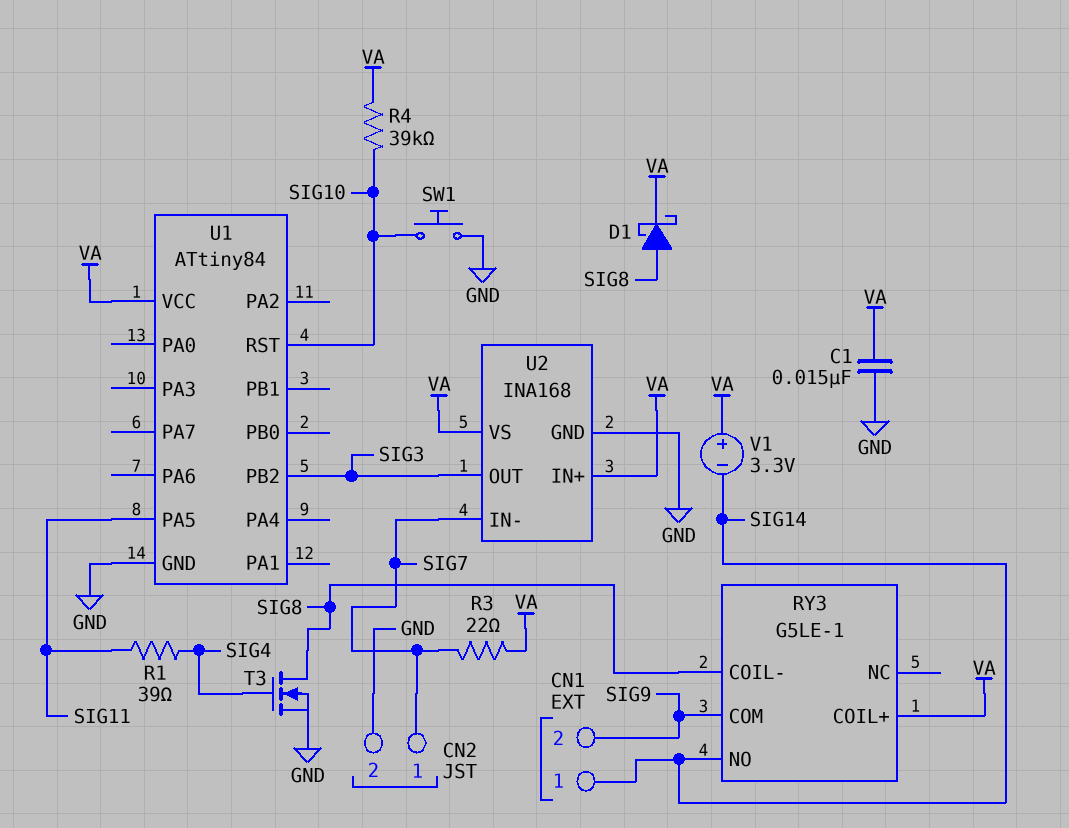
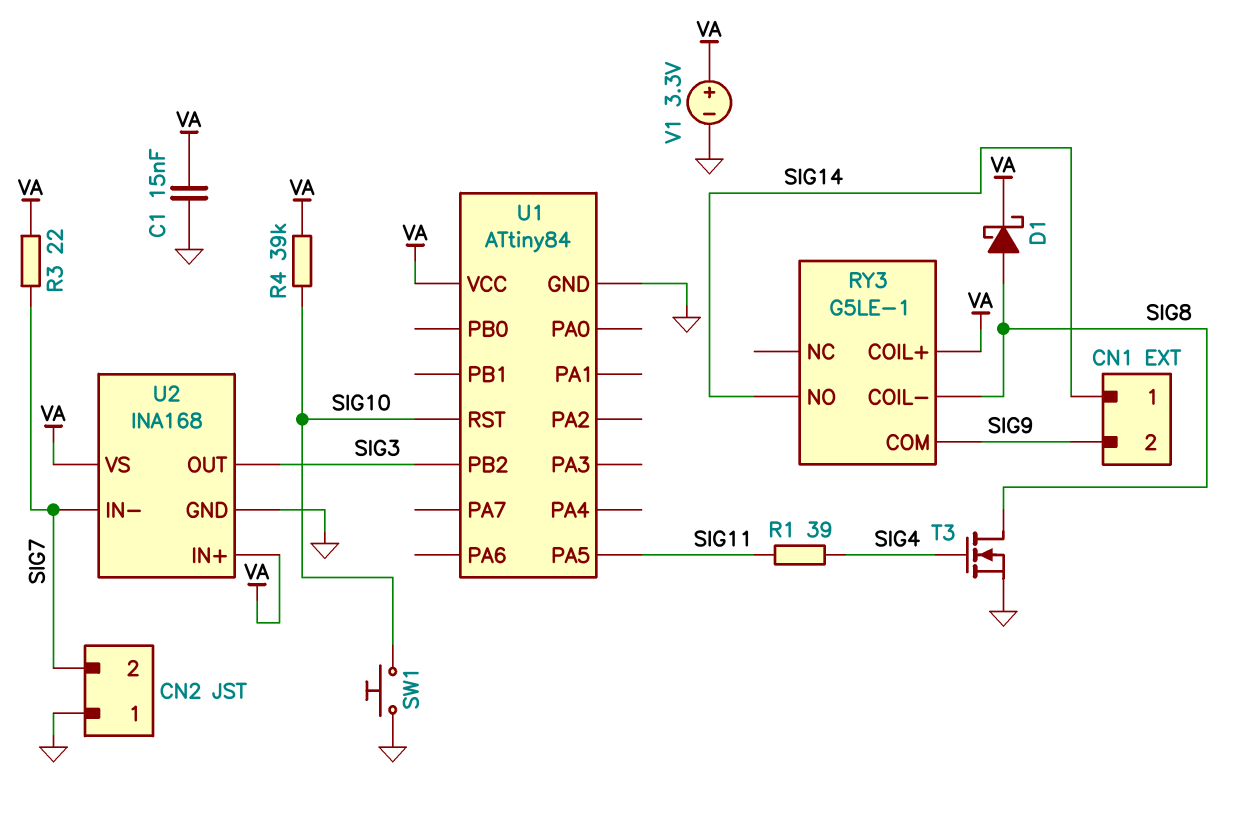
CN2 pin 1: SIG7 -> GND
CN2 pin 2: GND -> SIG7
V1: 3.3V (plus VA, minus SIG14) -> 3.3V (plus VA, minus GND)

